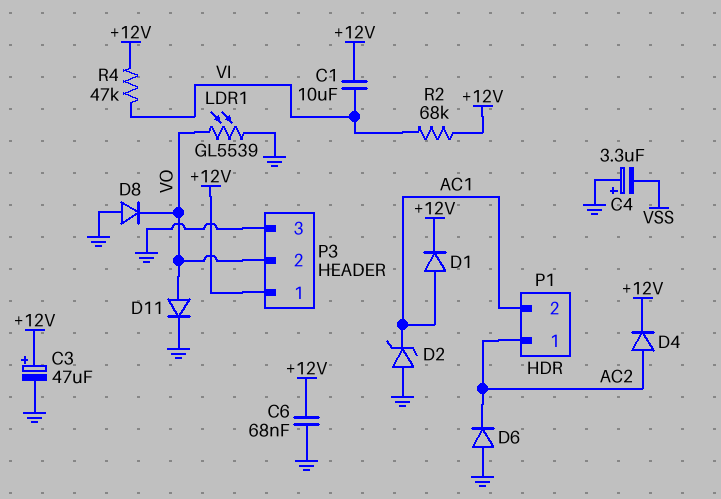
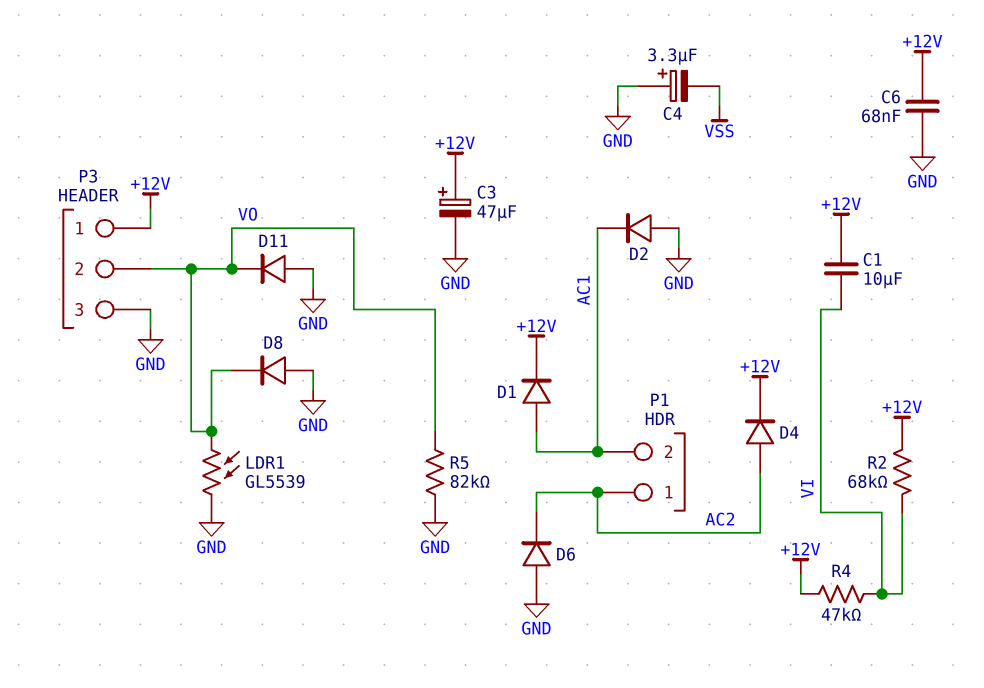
D2: zener (A GND, K AC1) -> diode (A GND, K AC1)
D11: diode (A VO, K GND) -> diode (A GND, K VO)
R5: none -> 82k (GND, VO)

